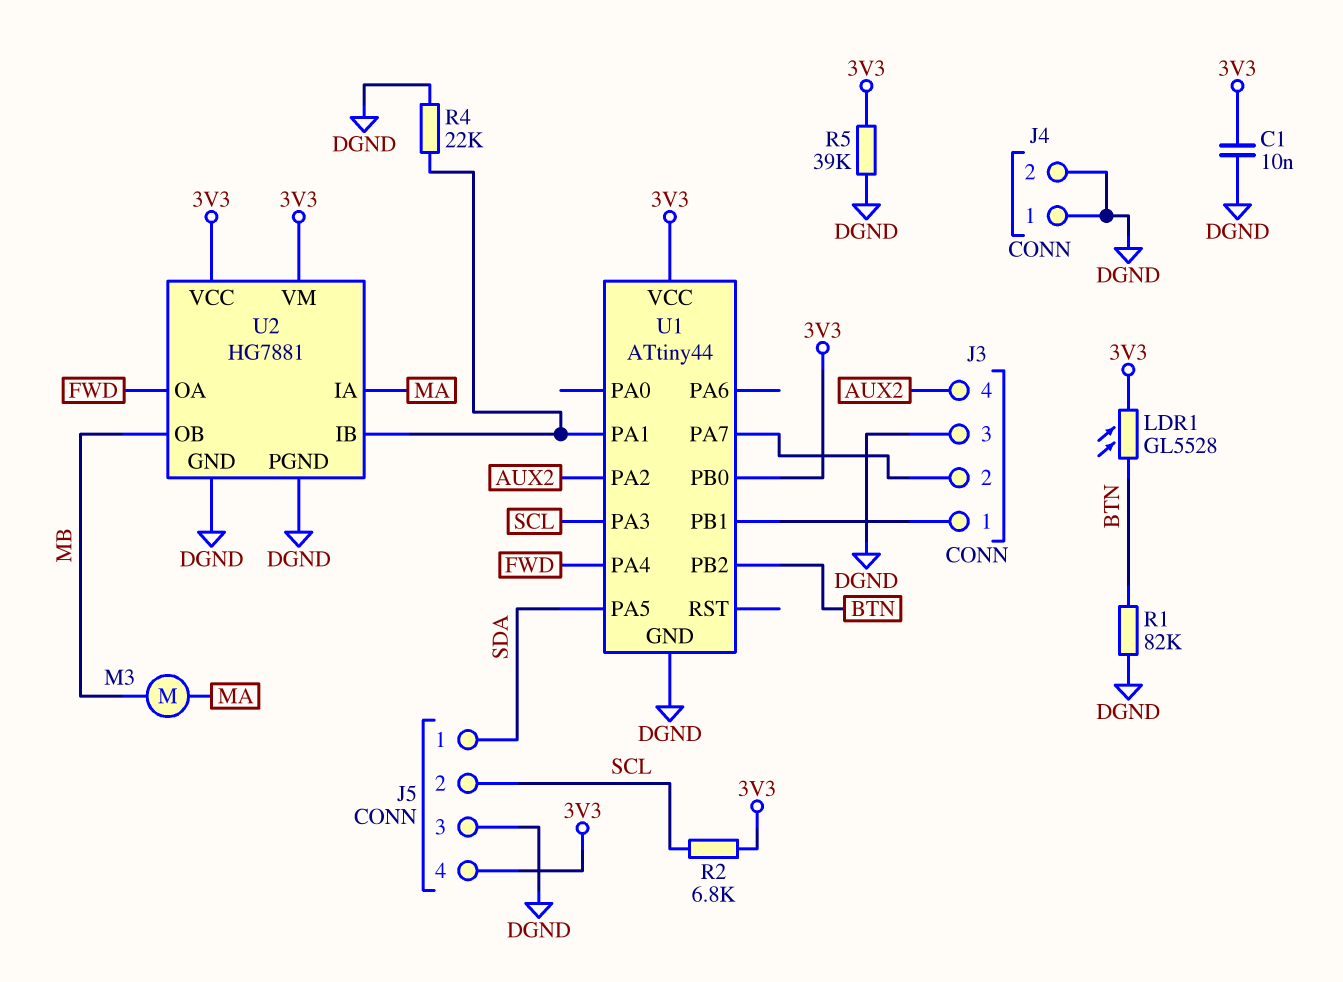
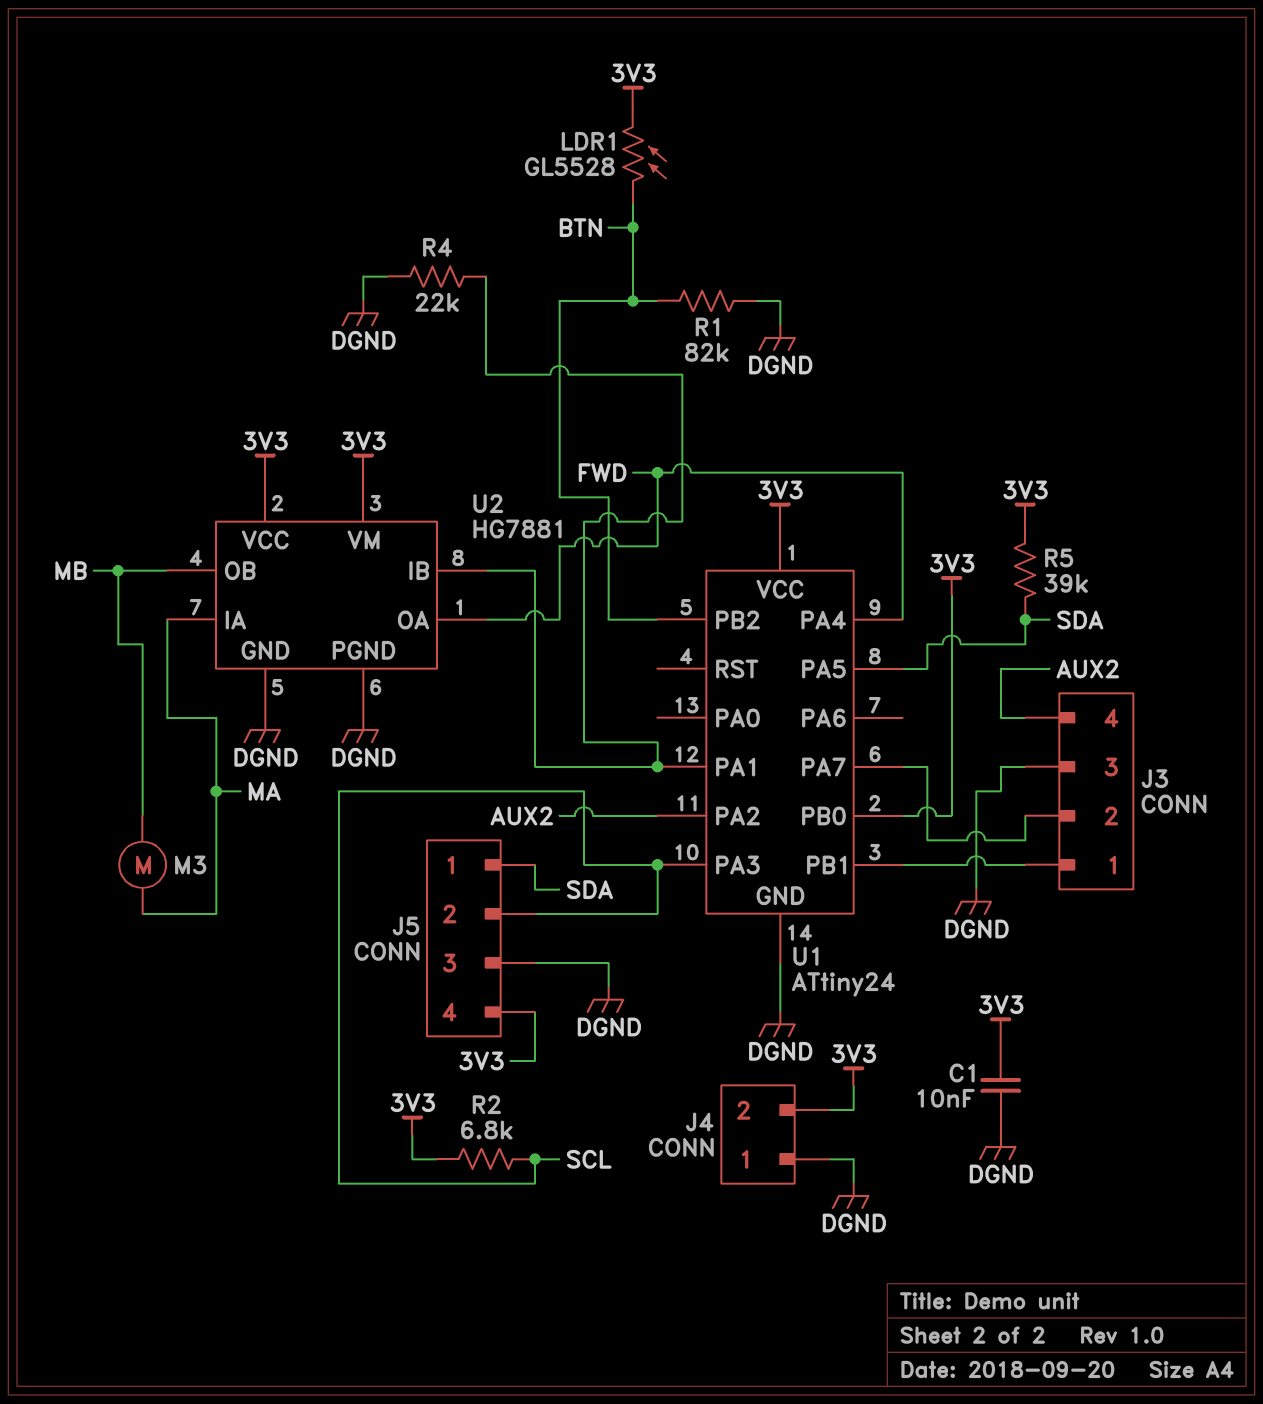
J4 pin 2: DGND -> 3V3
R5: 39k (3V3, DGND) -> 39k (3V3, SDA)
U1: ATtiny44 -> ATtiny24

